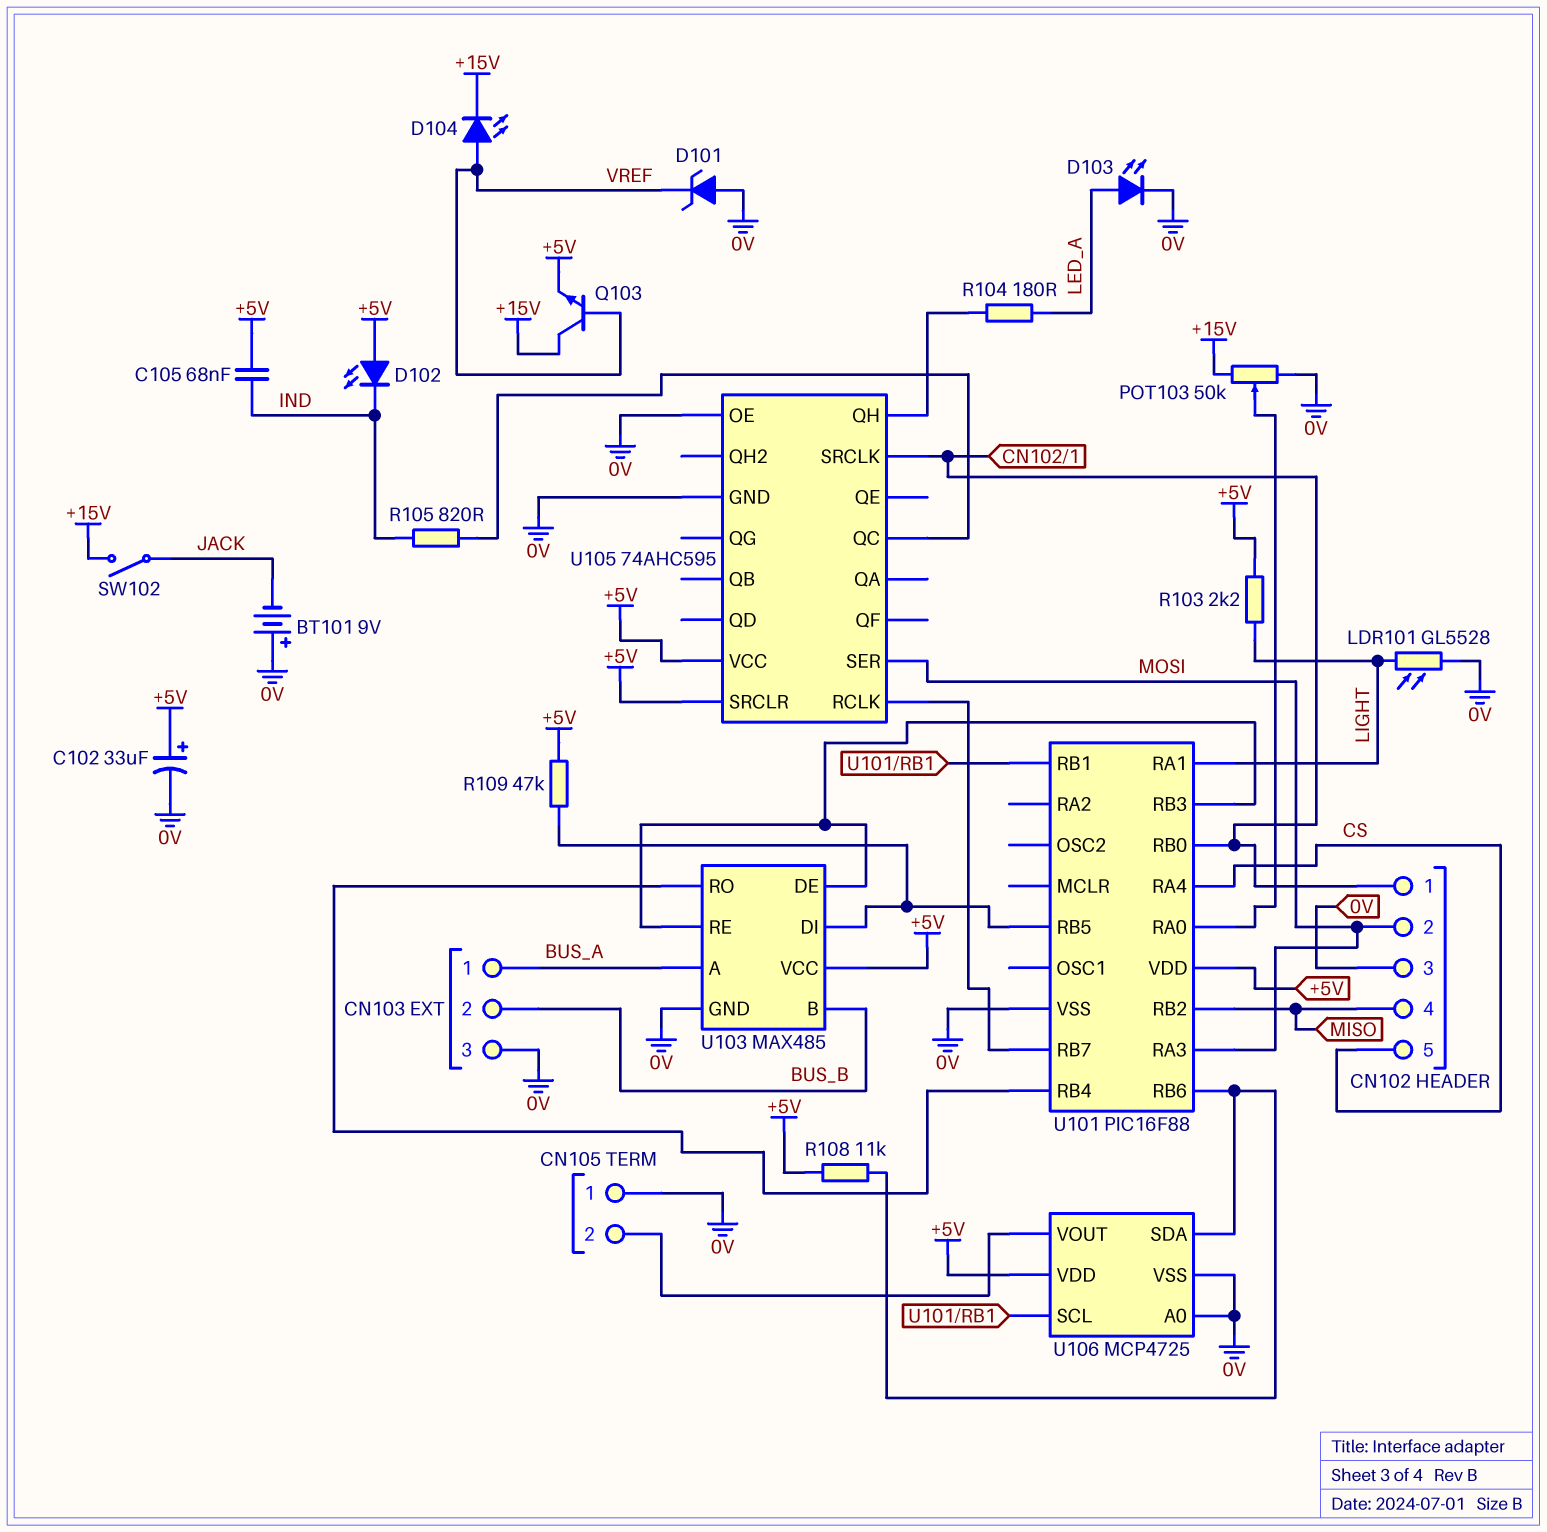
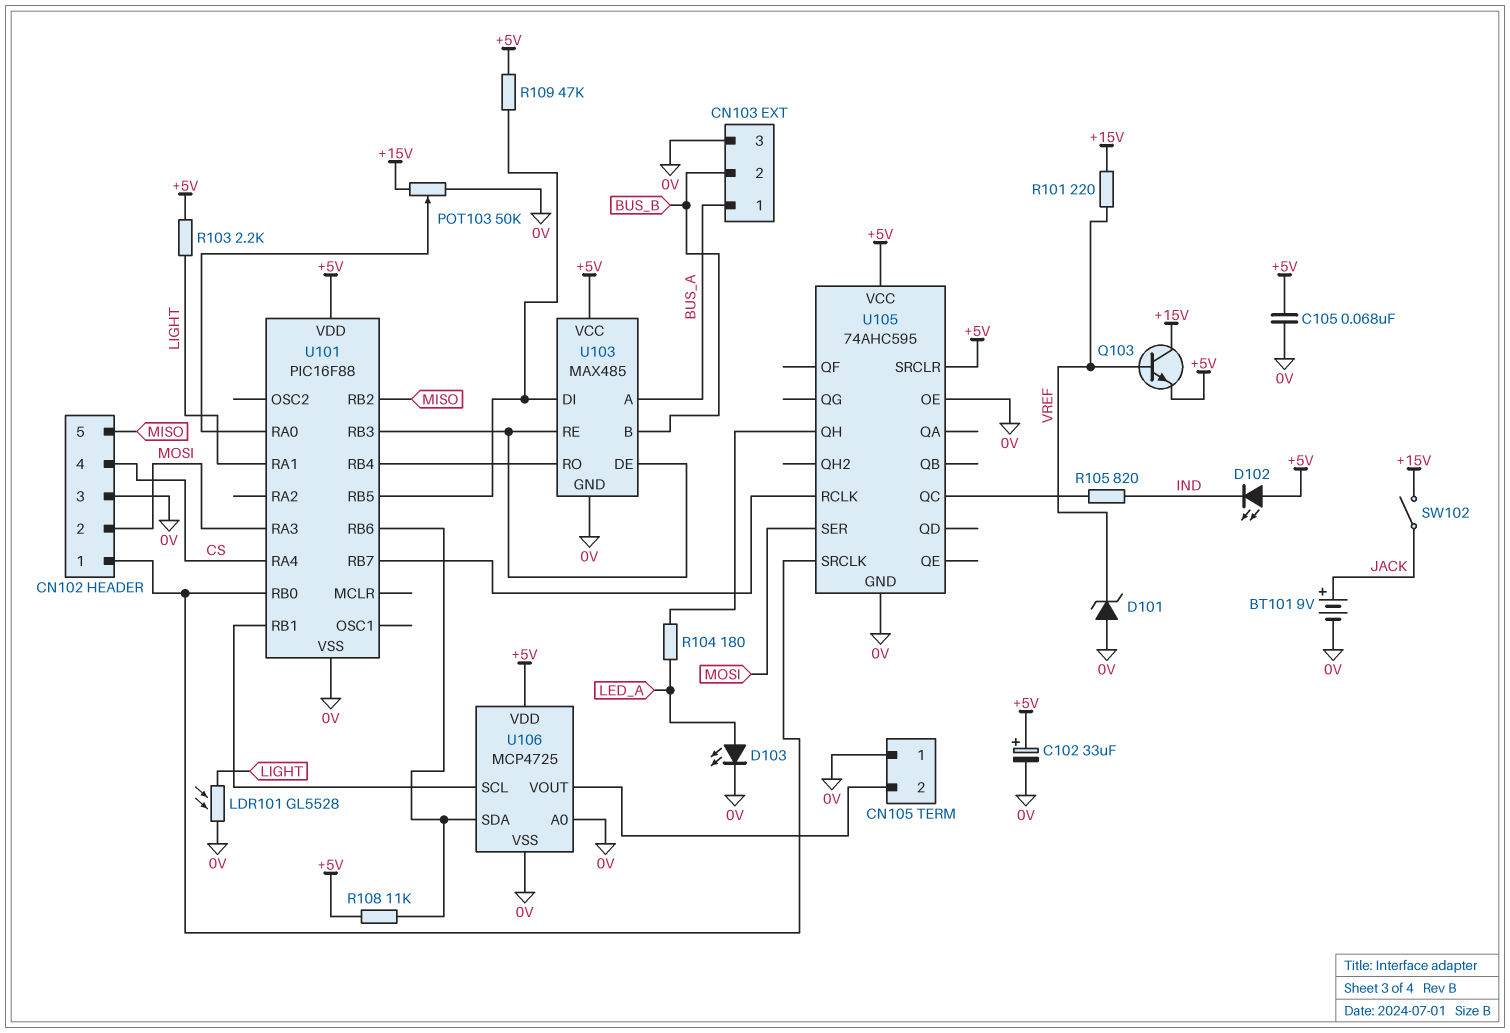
BT101: 9V (plus 0V, minus JACK) -> 9V (plus JACK, minus 0V)
C105: 68nF (+5V, IND) -> 68nF (+5V, 0V)
CN102 pin 4: MISO -> CS
CN102 pin 5: CS -> MISO
D104: LED (A VREF, K +15V) -> none
R101: none -> 220 (+15V, VREF)

